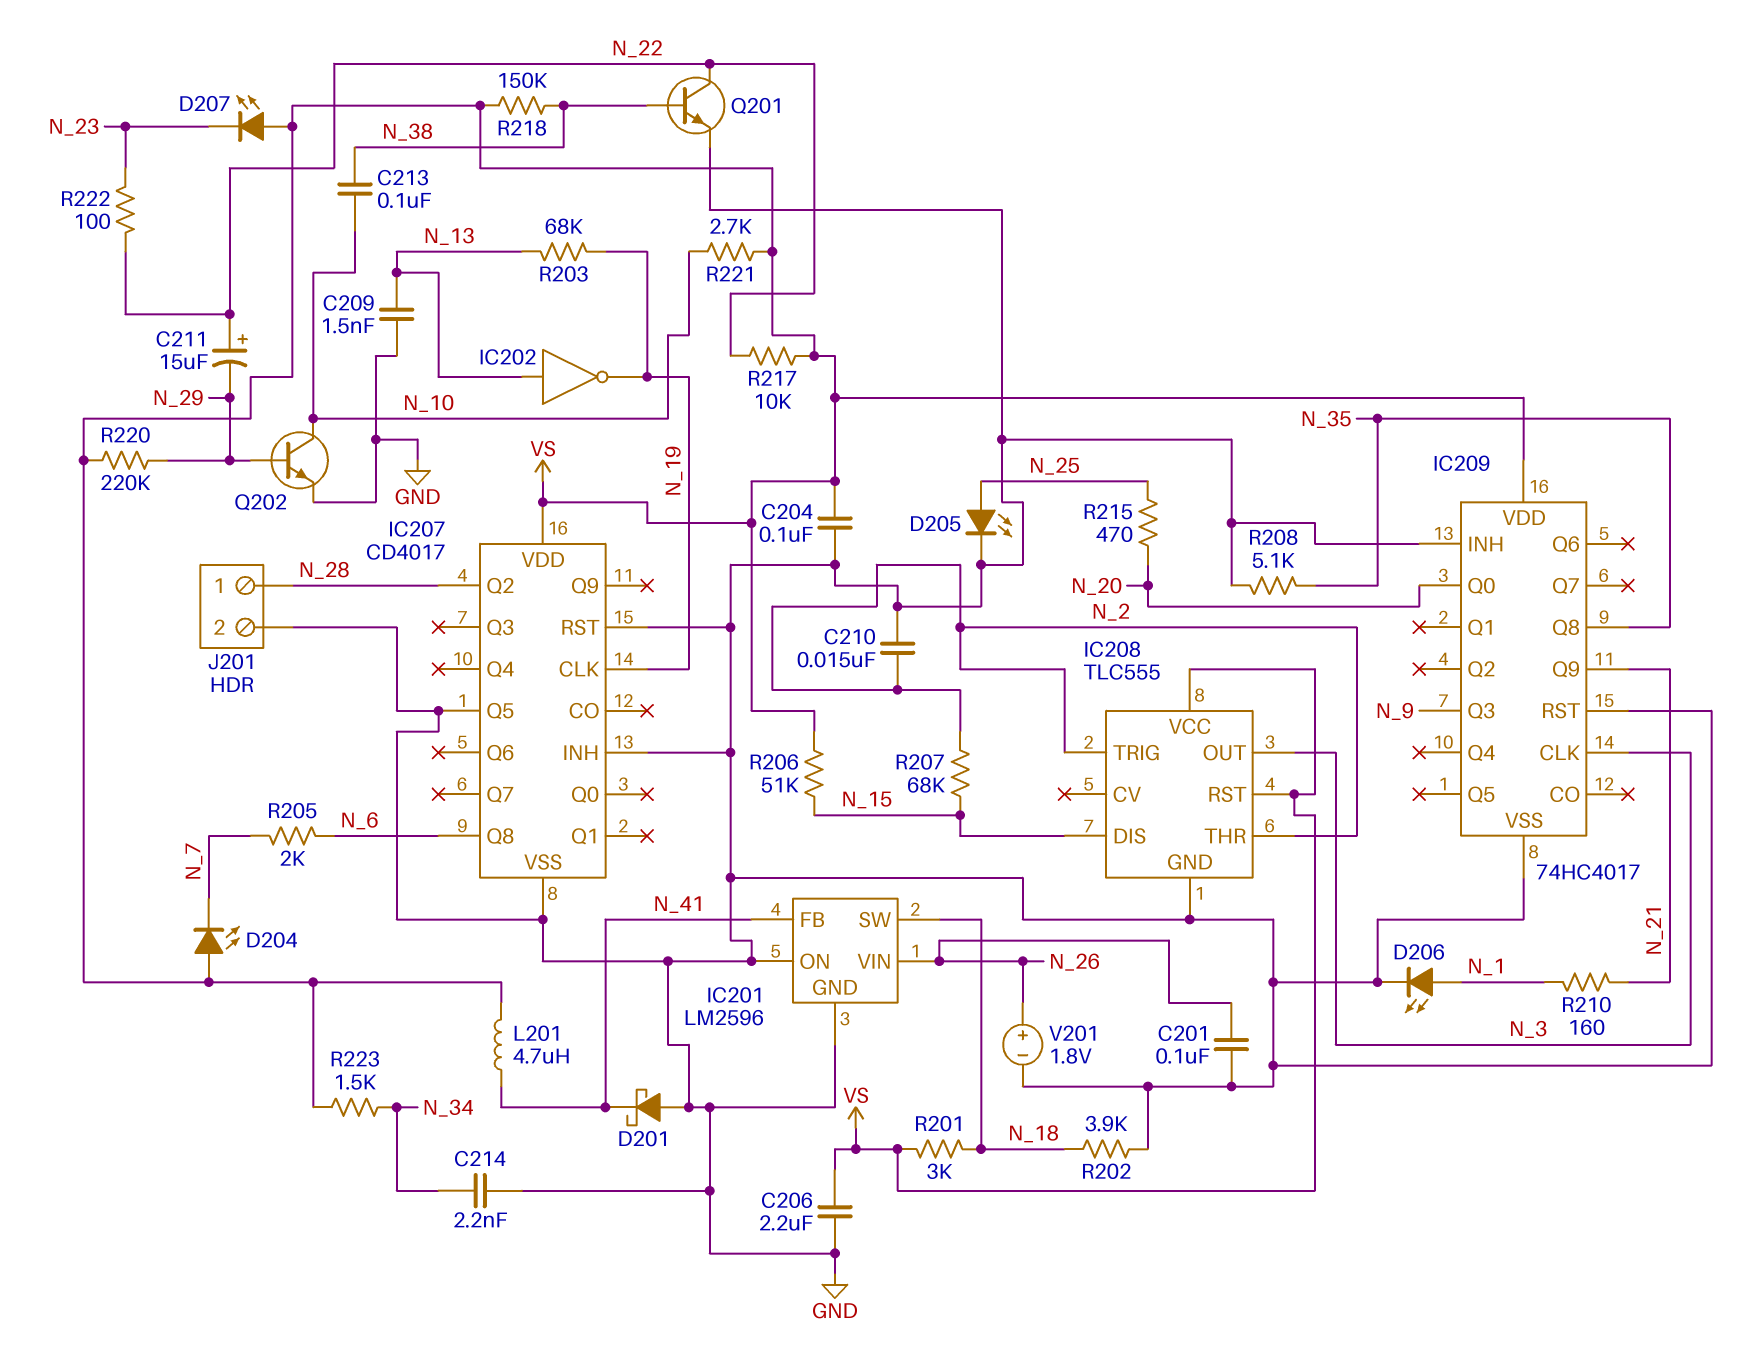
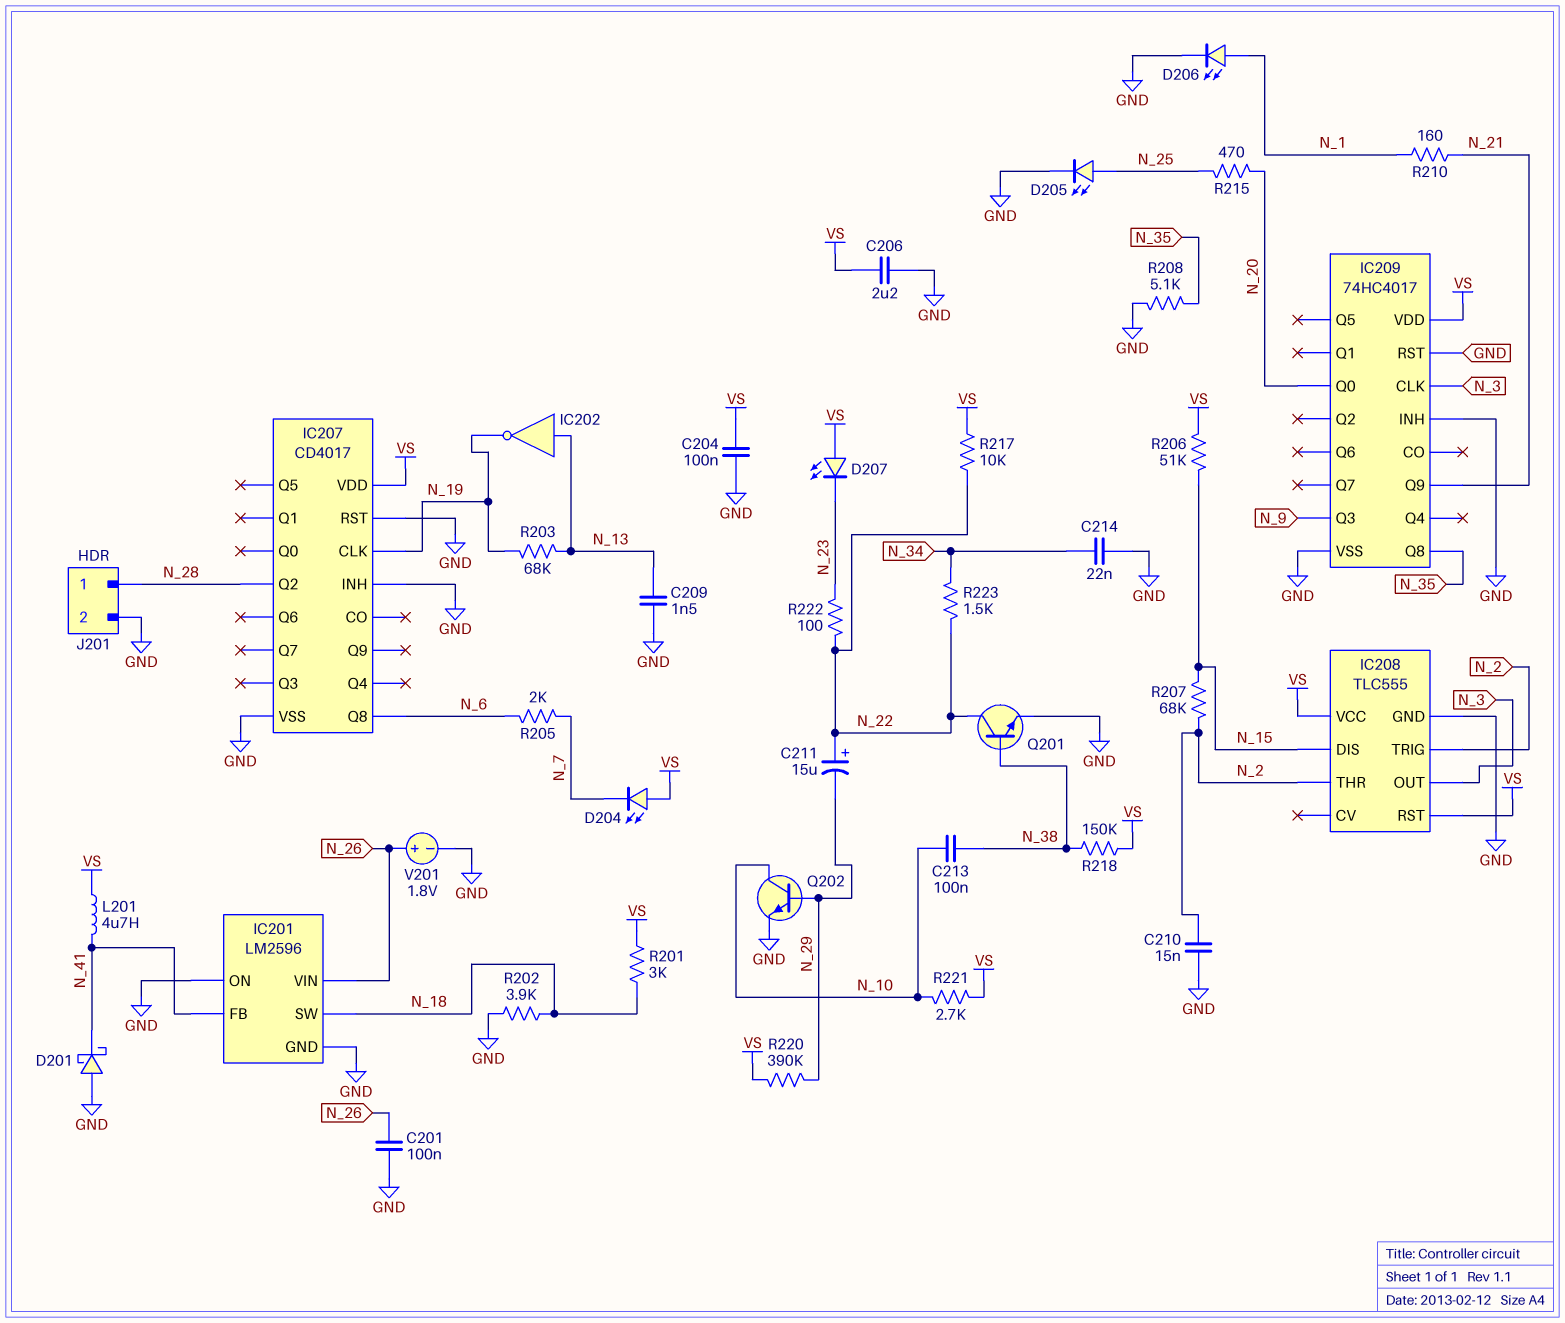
C214: 2.2nF (GND, N_34) -> 22nF (GND, N_34)
IC207 pin Q5: GND -> none
R220: 220k (N_29, VS) -> 390k (N_29, VS)
R223: 1.5k (N_34, VS) -> 1.5k (N_22, N_34)

